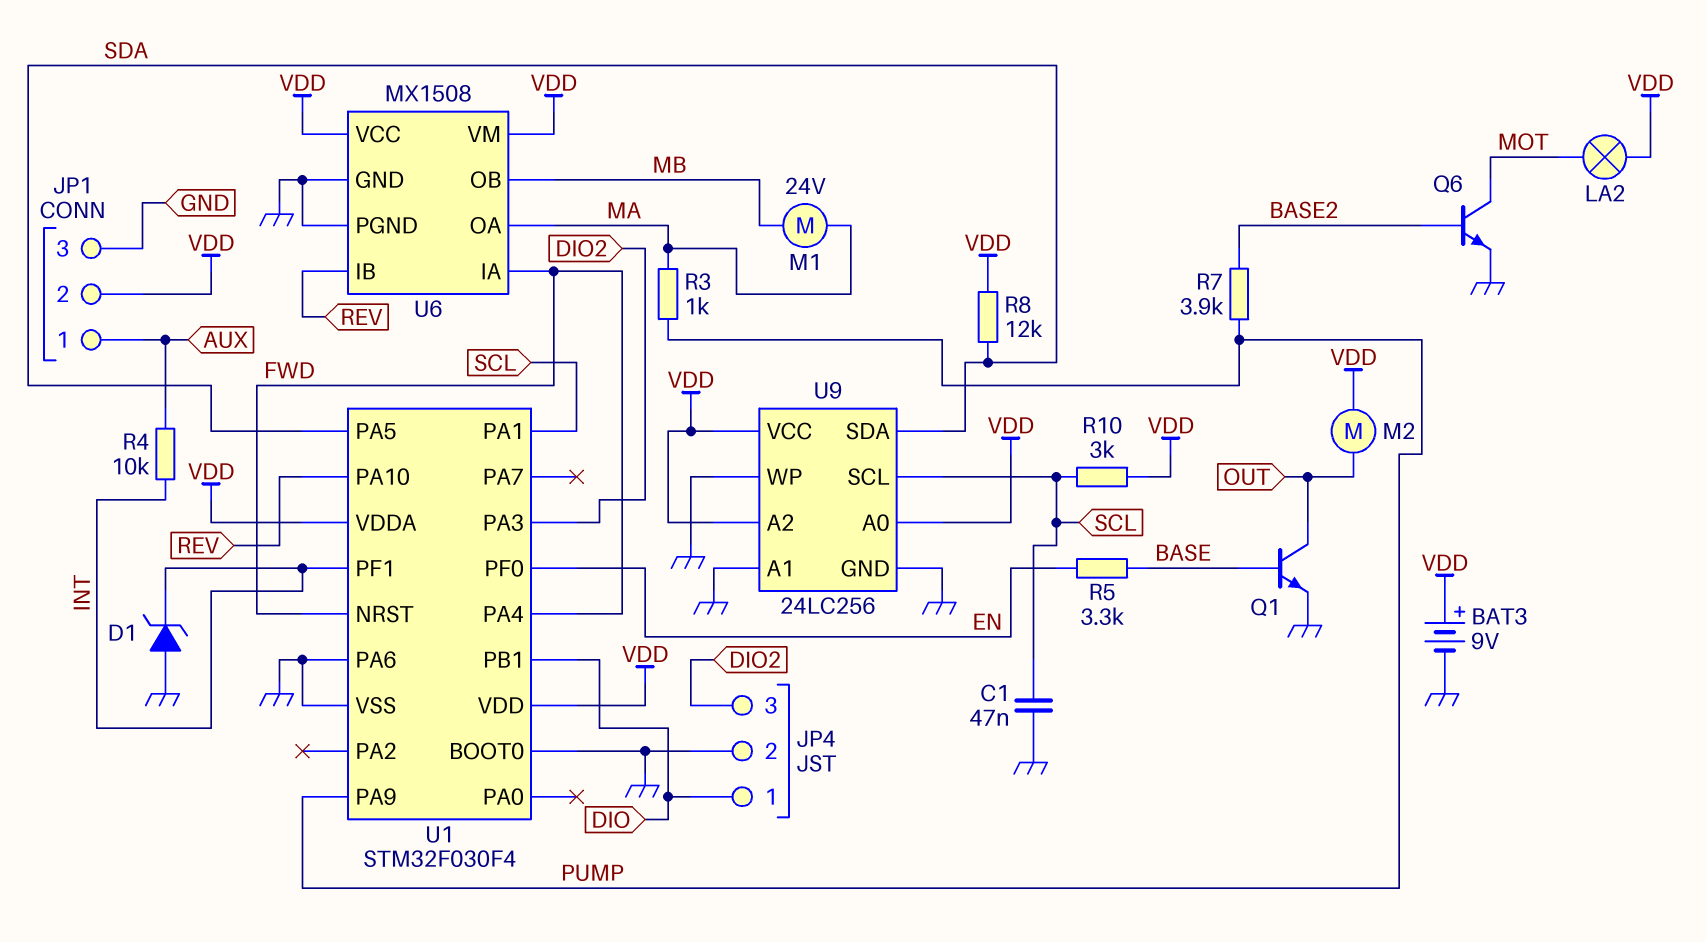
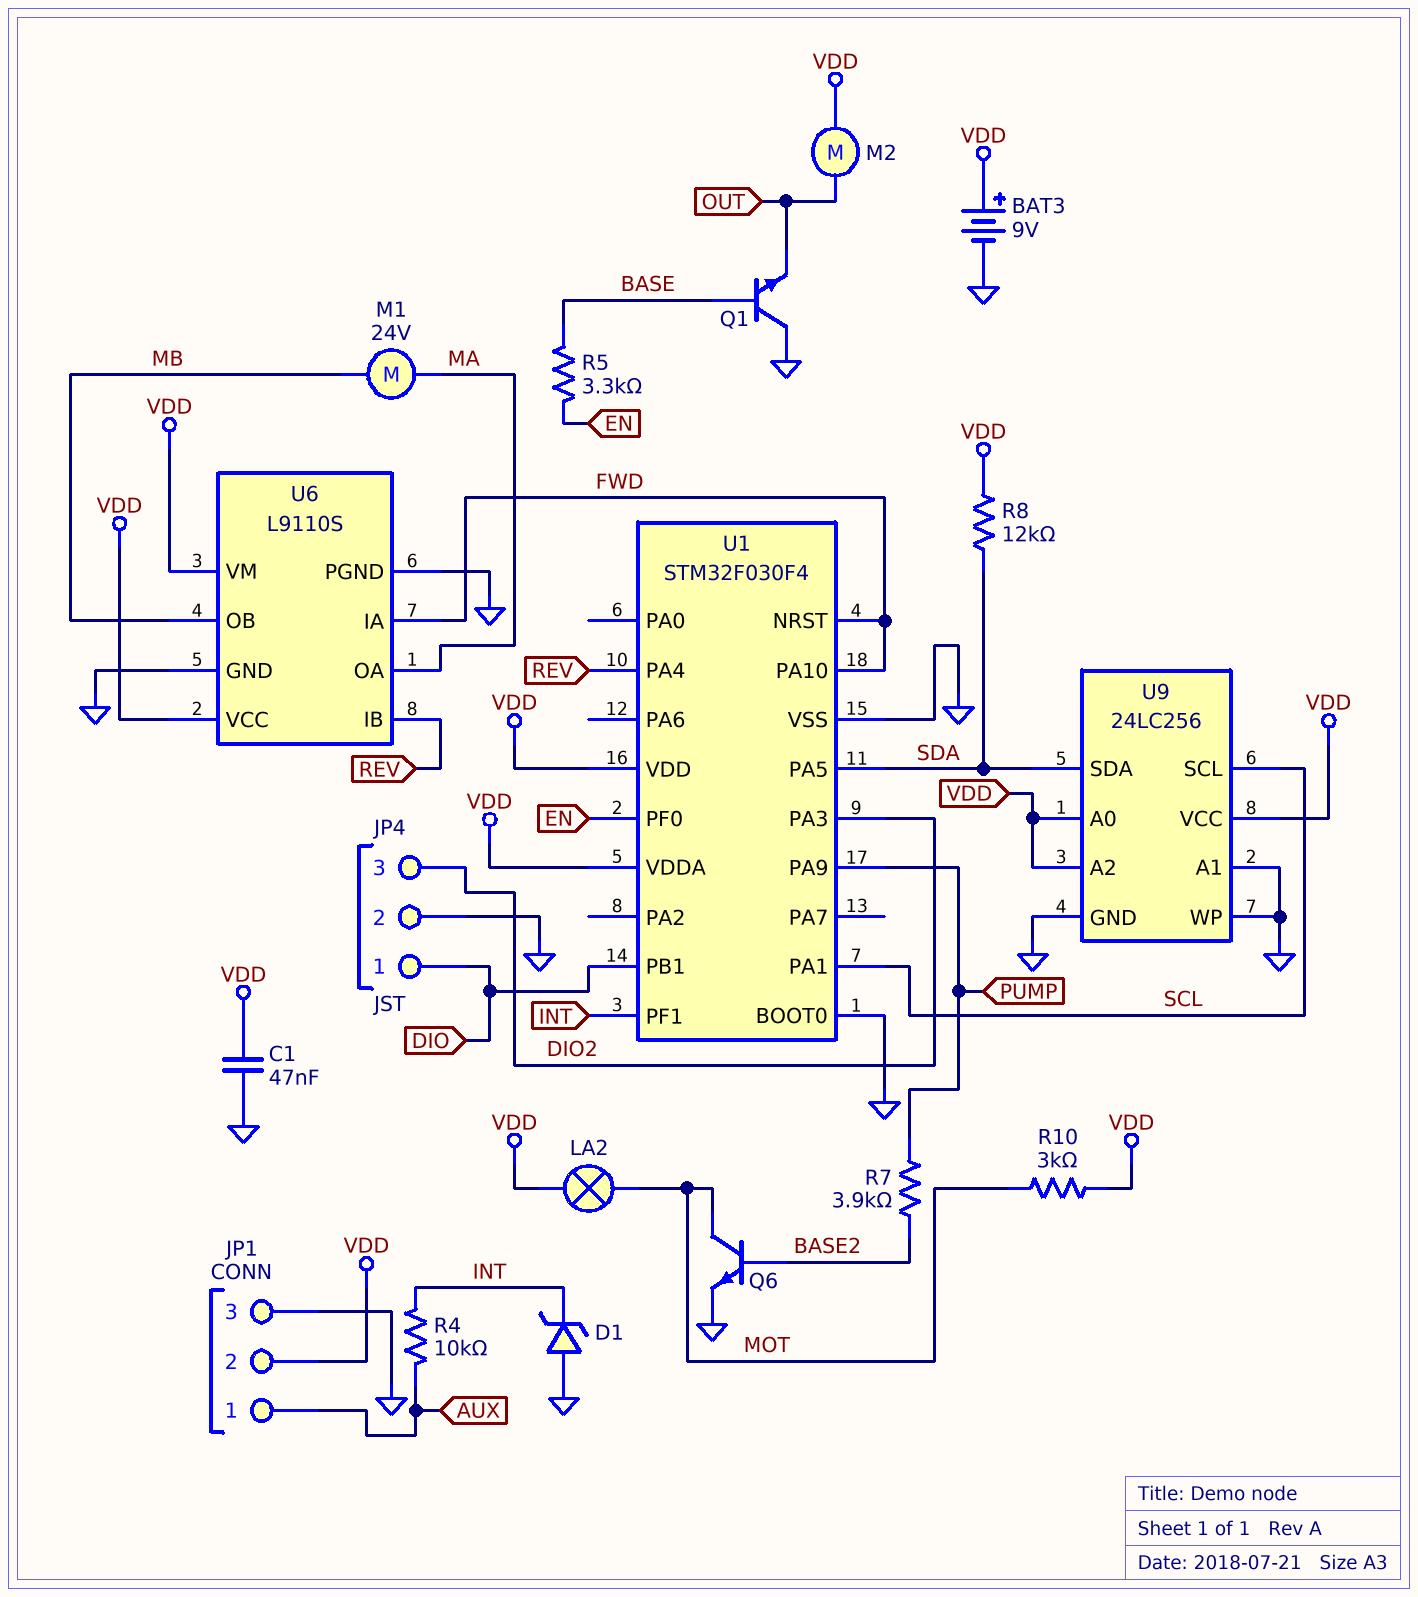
C1: 47nF (GND, SCL) -> 47nF (GND, VDD)
Q1: NPN (B BASE, C OUT, E GND) -> NPN (B BASE, C GND, E OUT)
R3: 1k (MA, PUMP) -> none
R10: 3k (SCL, VDD) -> 3k (MOT, VDD)
U1 pin PA4: FWD -> REV
U1 pin PA6: GND -> none
U1 pin PA10: REV -> FWD
U6: MX1508 -> L9110S

